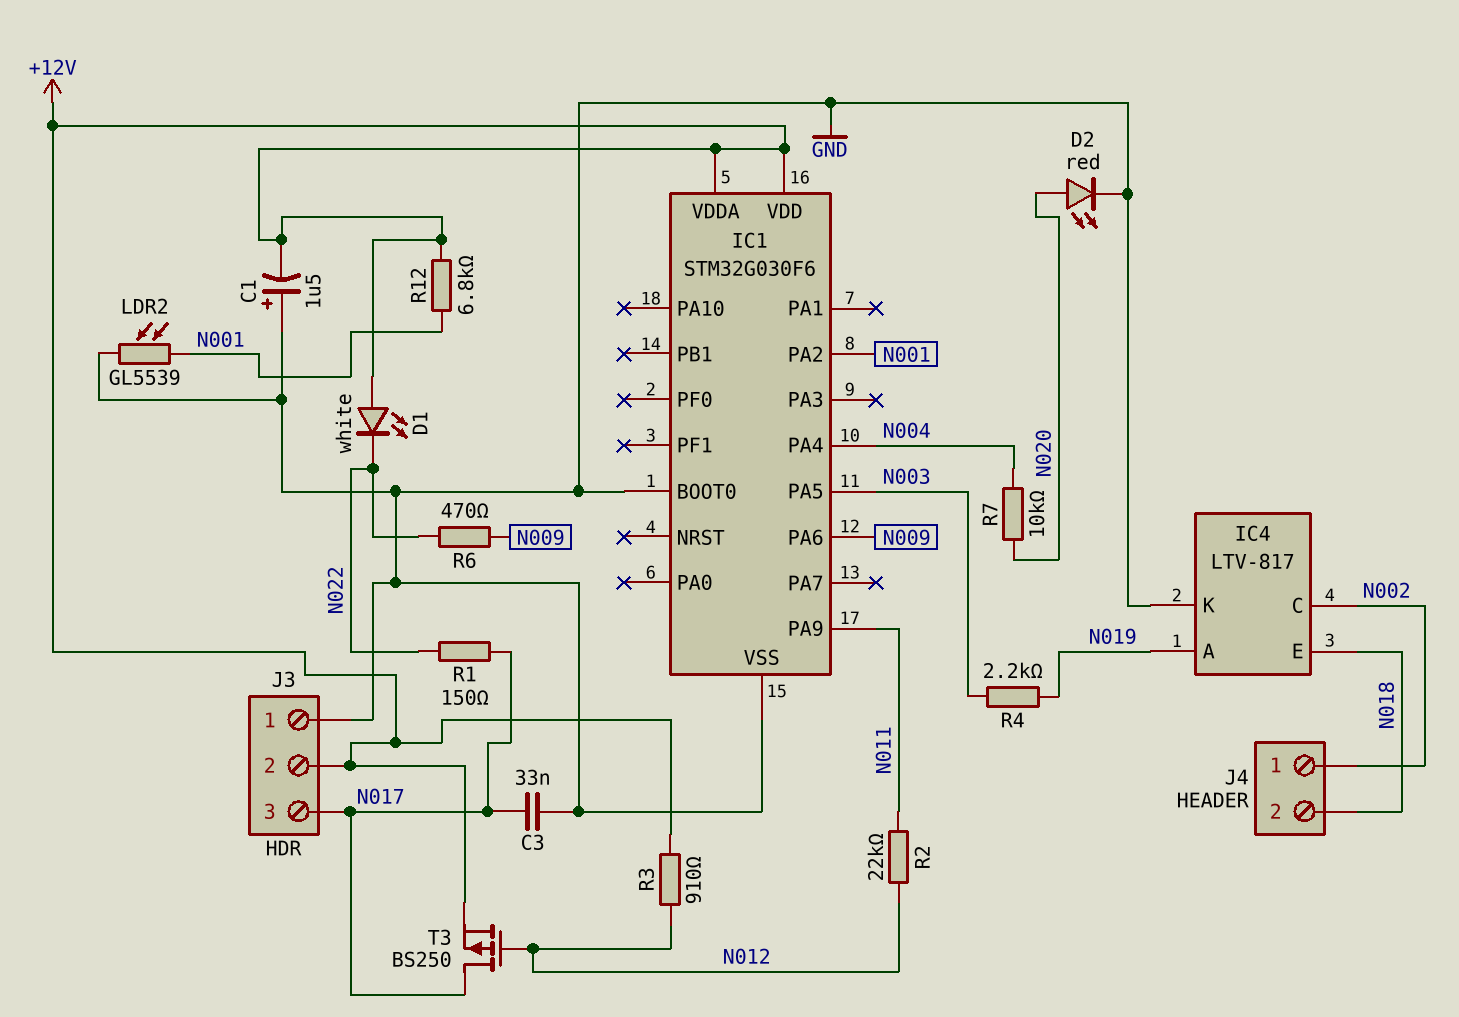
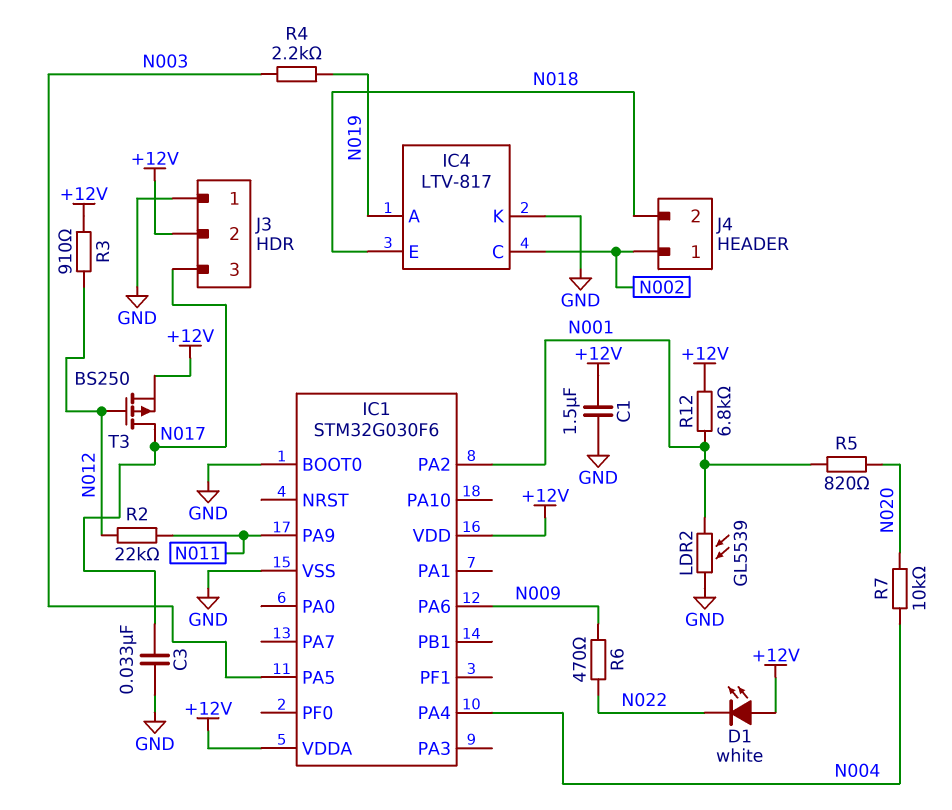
C1: 1.5uF (plus GND, minus +12V) -> 1.5uF (+12V, GND)
D2: LED red (A N020, K GND) -> none
R1: 150 (N017, N022) -> none
R5: none -> 820 (N001, N020)

